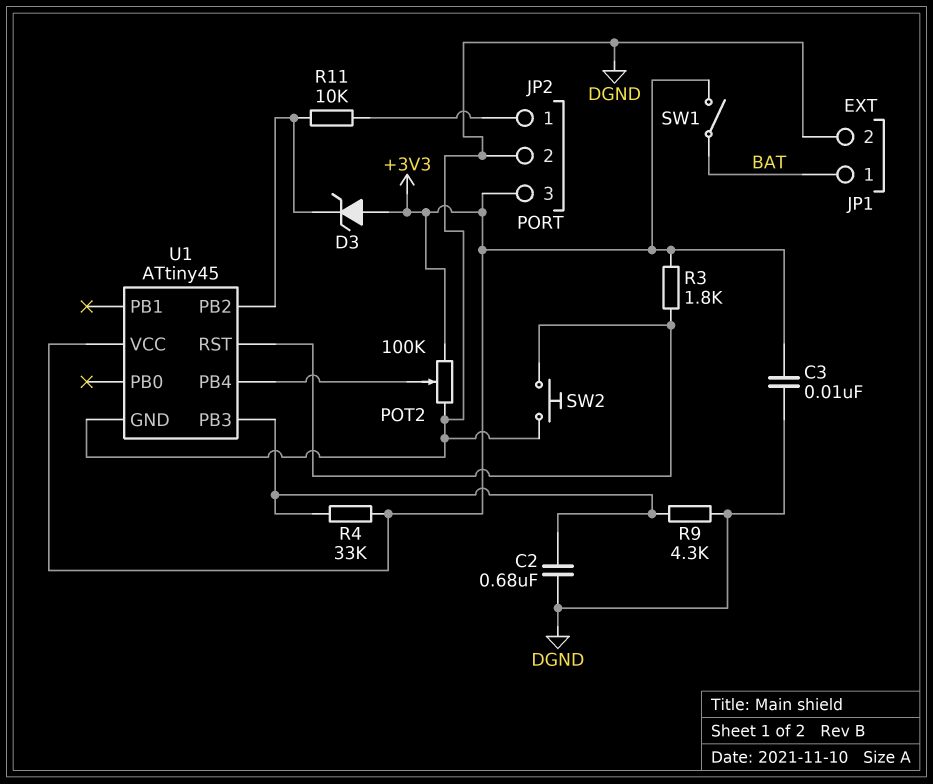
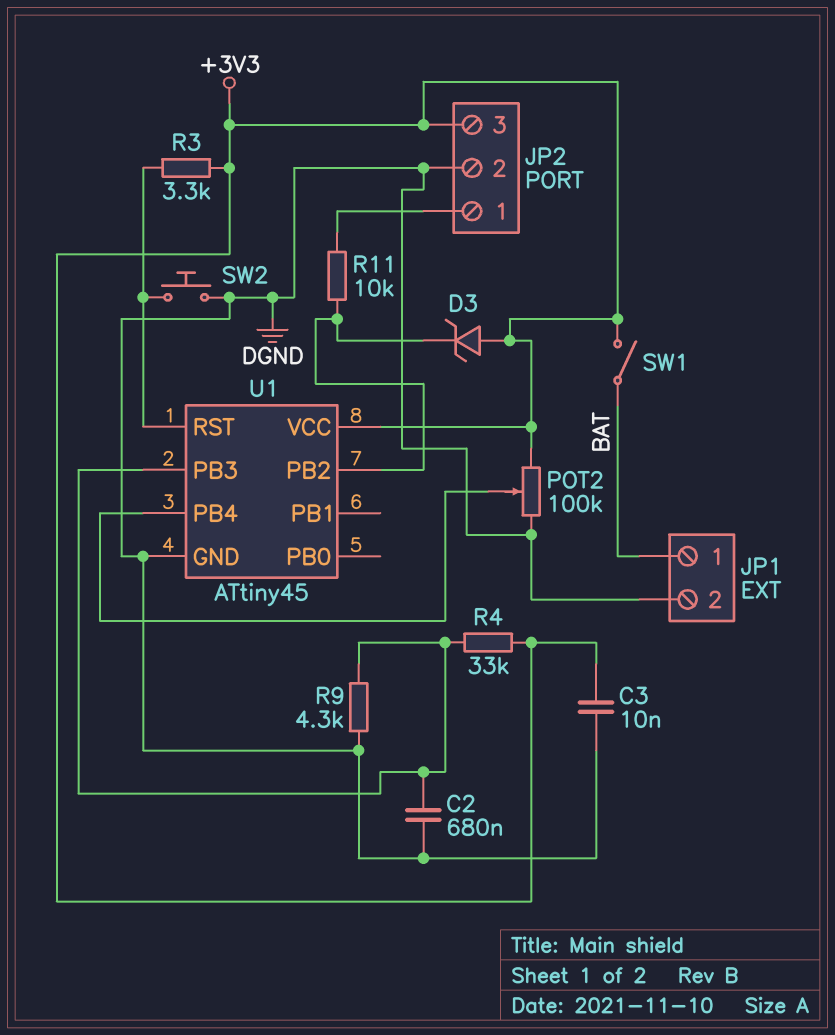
R3: 1.8k (+3V3, U1/RST) -> 3.3k (+3V3, U1/RST)

